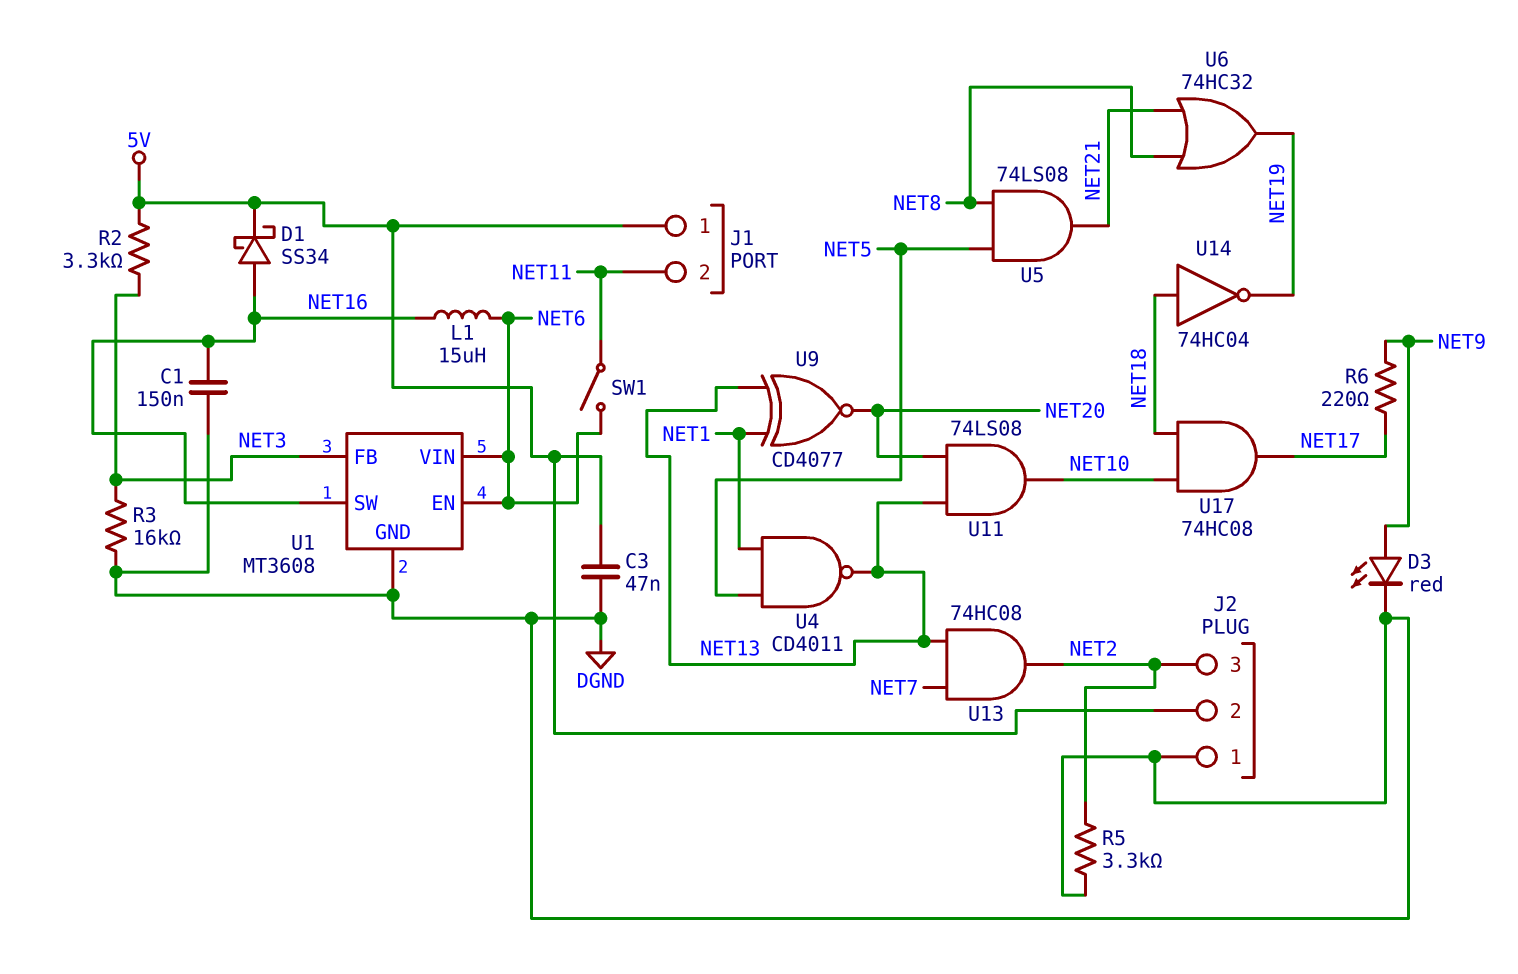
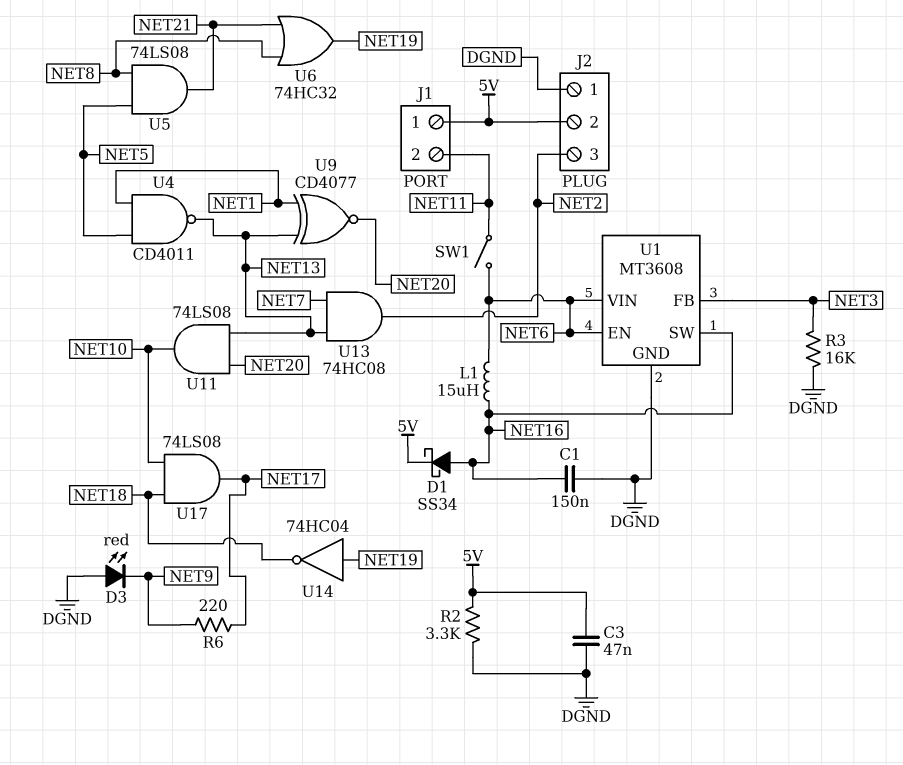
D3: LED red (A NET9, K DGND) -> LED red (A DGND, K NET9)
R2: 3.3k (5V, NET3) -> 3.3k (5V, DGND)
R5: 3.3k (DGND, NET2) -> none
U14: NOT 74HC04 (in NET18, out NET19) -> NOT 74HC04 (in NET19, out NET18)
U17: AND 74HC08 (in NET10, in NET18, out NET17) -> AND 74LS08 (in NET10, in NET18, out NET17)

